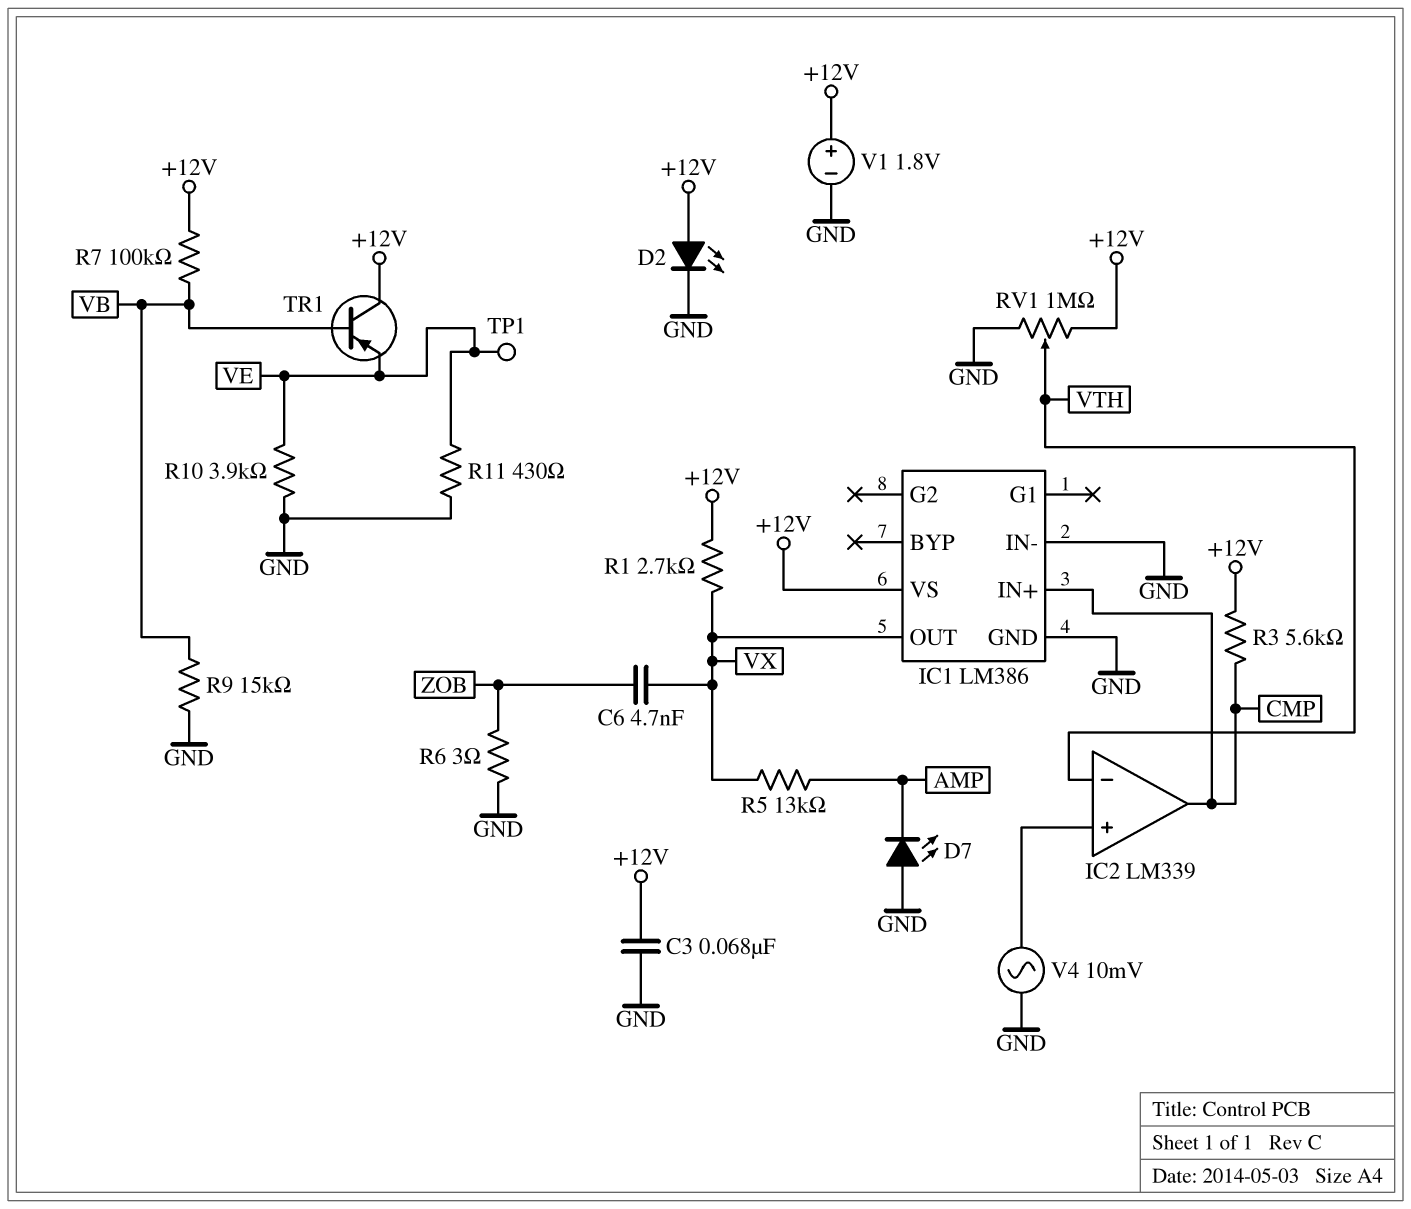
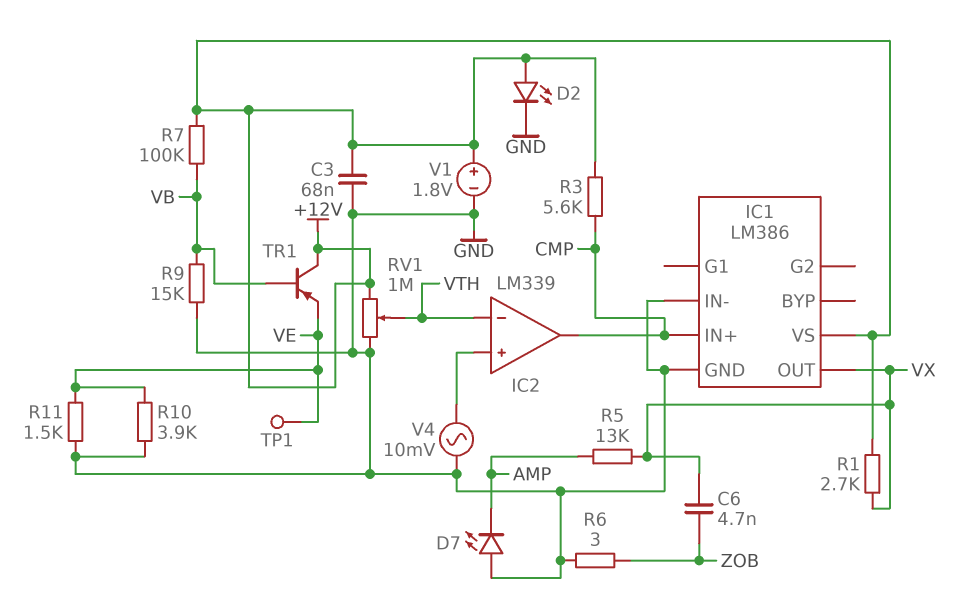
R11: 430 (GND, VE) -> 1.5k (GND, VE)

